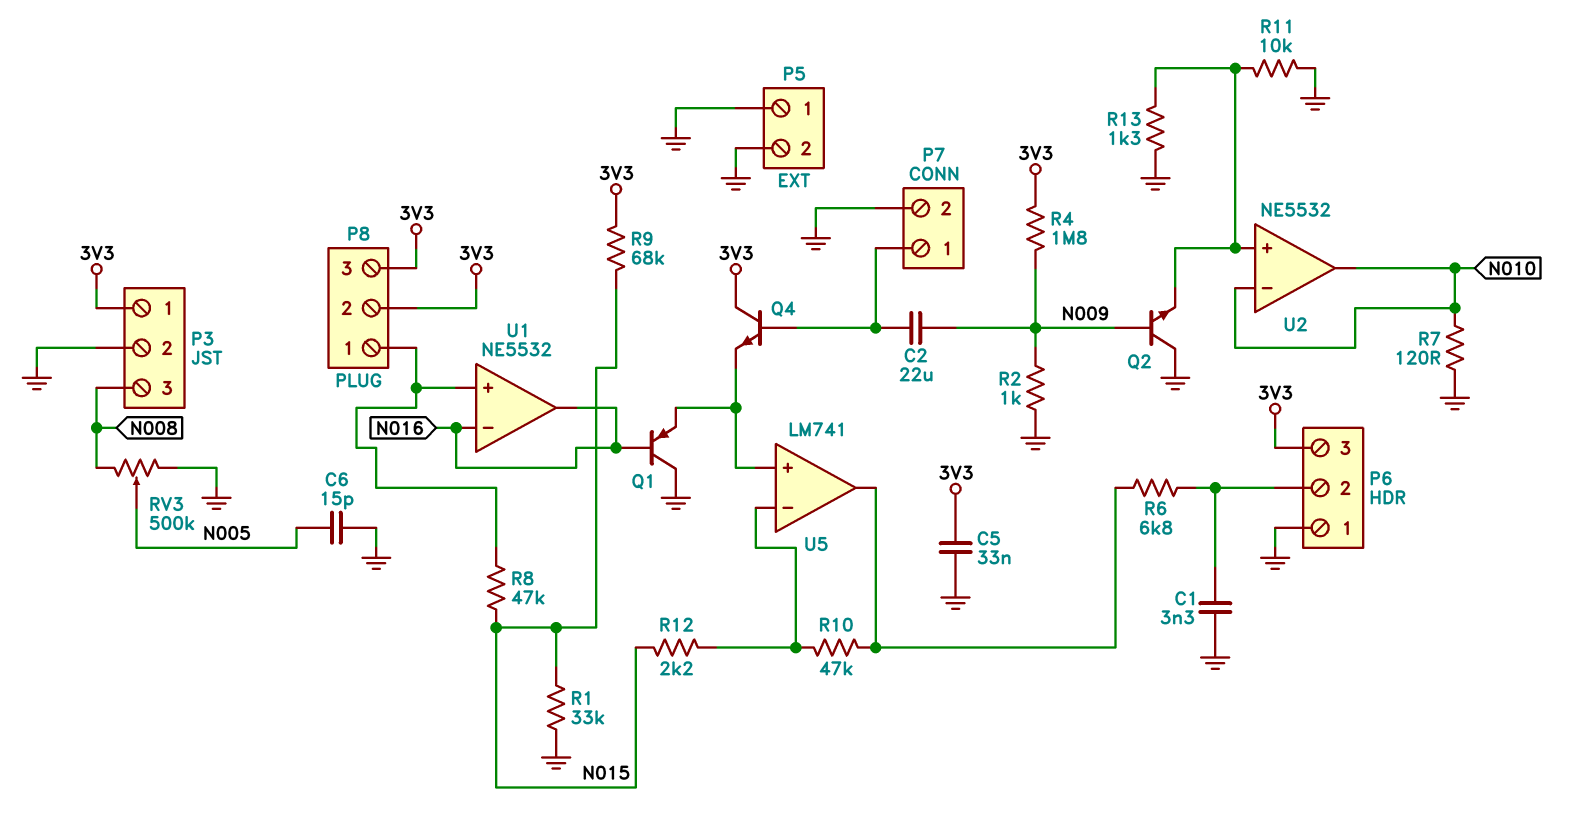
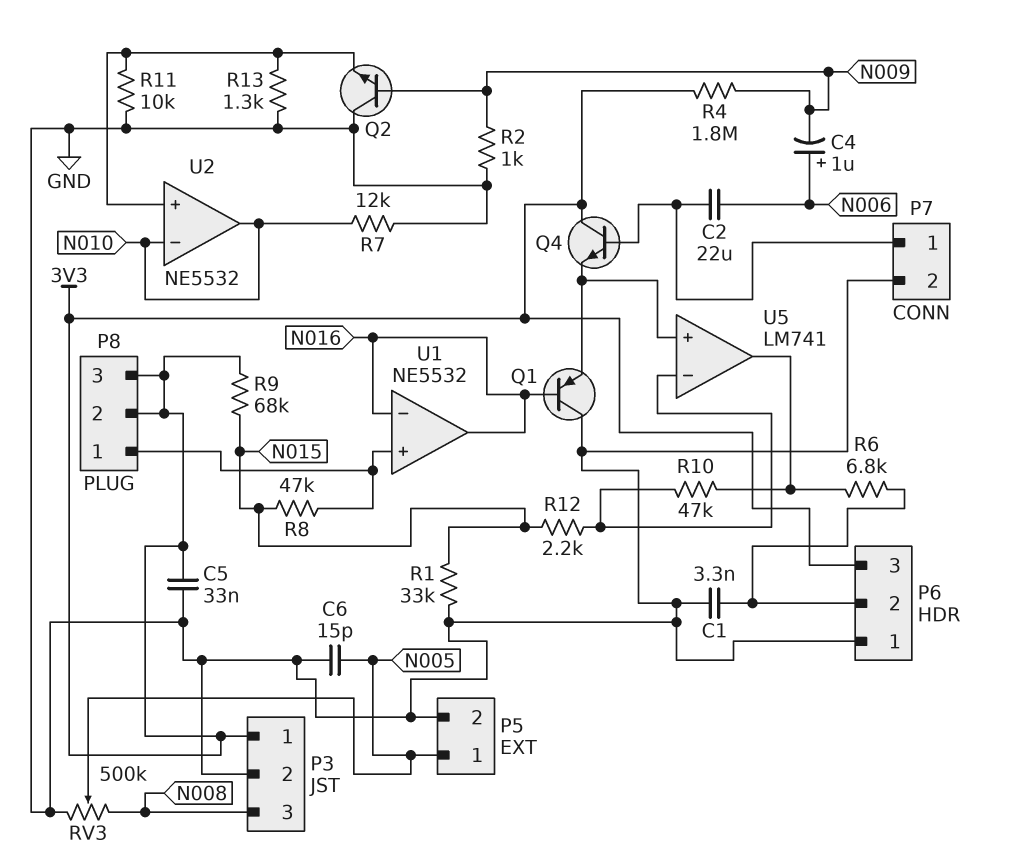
C2: 22uF (N009, P7/1) -> 22uF (N006, P7/1)
C4: none -> 1uF (plus N006, minus N009)
P5 pin 1: GND -> N005
R7: 120 (GND, N010) -> 12k (GND, N010)

